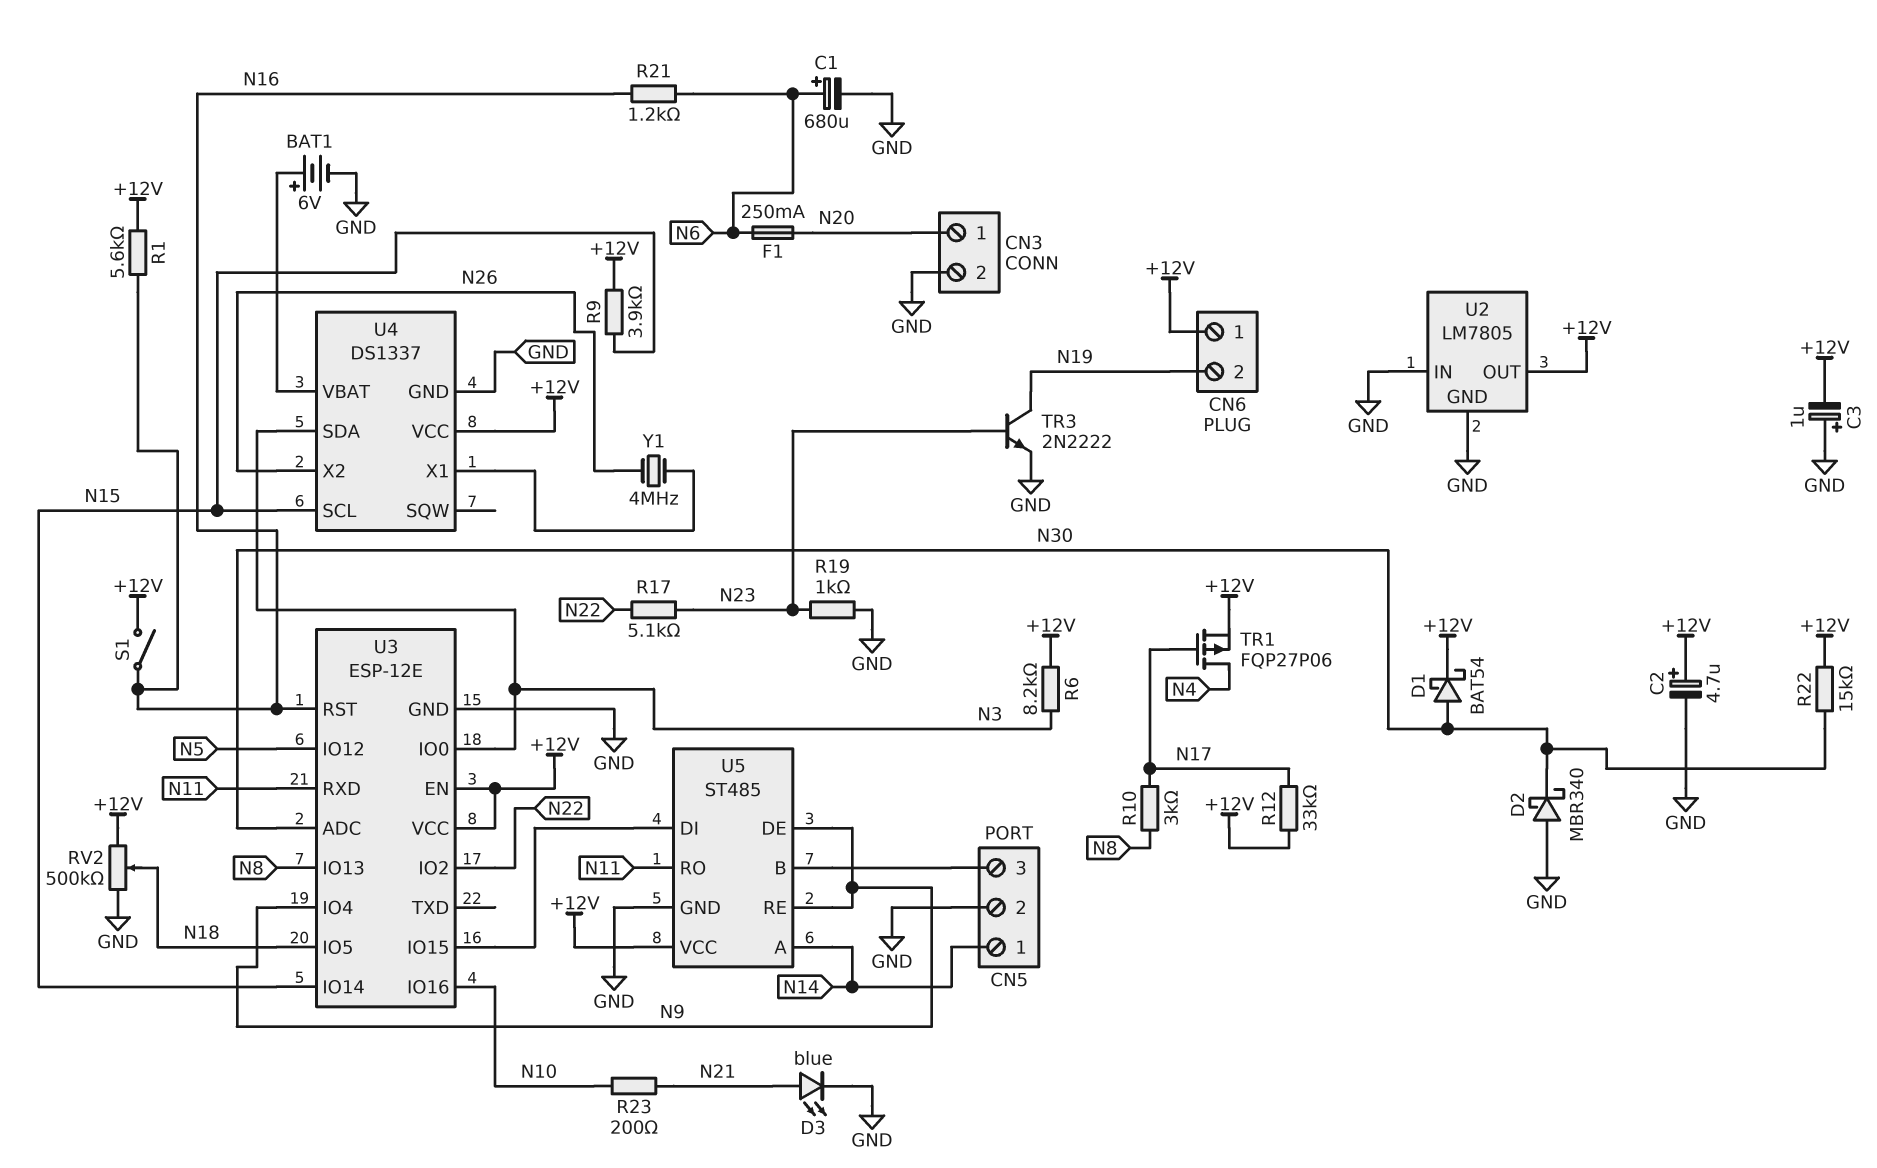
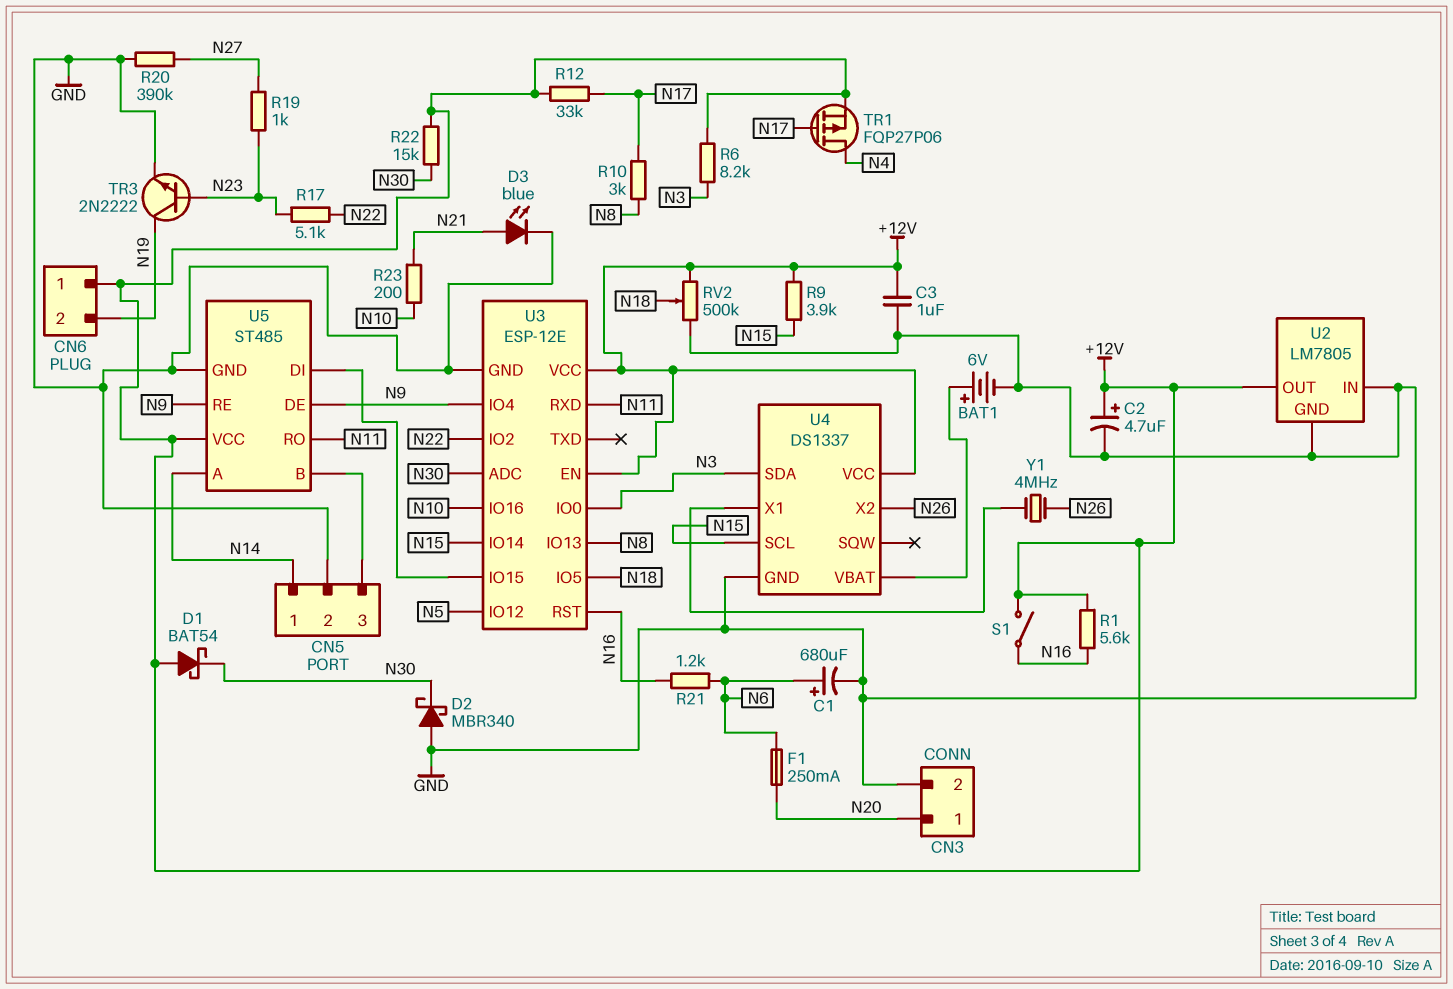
C3: 1uF (plus GND, minus +12V) -> 1uF (+12V, GND)
D1: schottky BAT54 (A N30, K +12V) -> schottky BAT54 (A +12V, K N30)
R19: 1k (GND, N23) -> 1k (N23, N27)
R20: none -> 390k (GND, N27)

